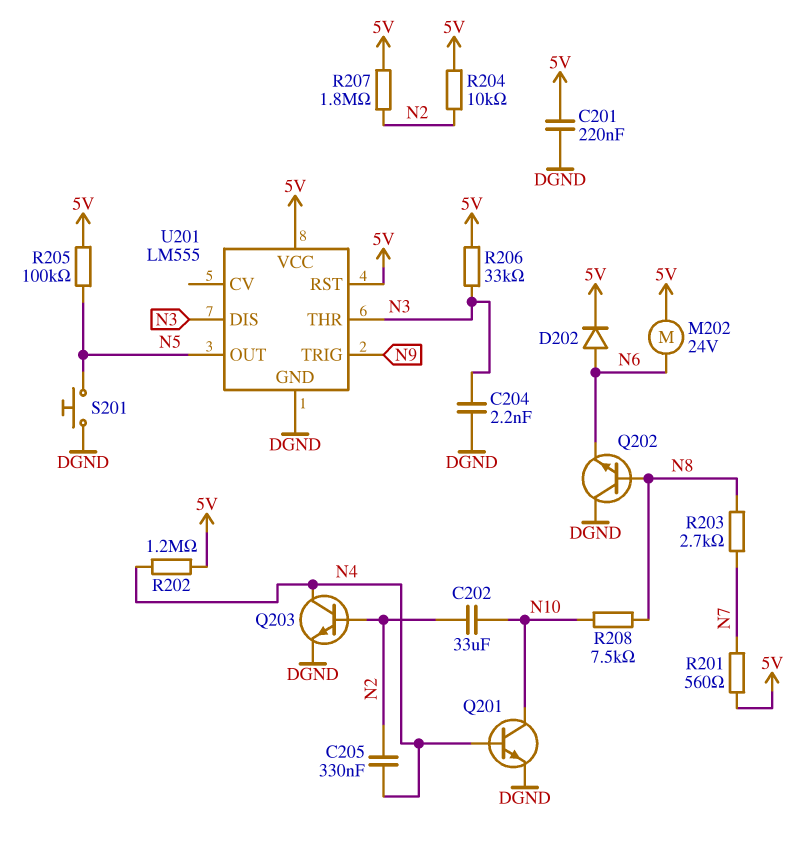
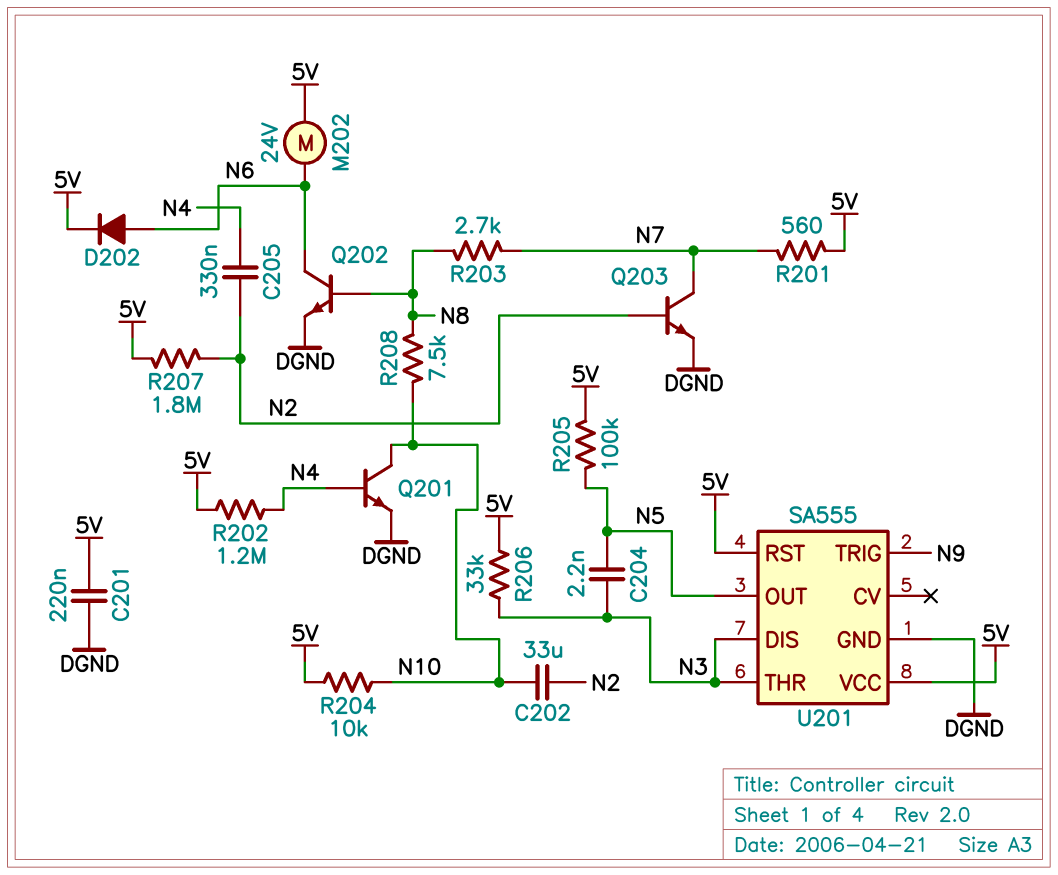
C204: 2.2nF (DGND, N3) -> 2.2nF (N3, N5)
Q202: NPN (B N8, C DGND, E N6) -> NPN (B N8, C N6, E DGND)
Q203: NPN (B N2, C N4, E DGND) -> NPN (B N2, C N7, E DGND)
R204: 10k (5V, N2) -> 10k (5V, N10)
S201: button (DGND, N5) -> none
U201: LM555 -> SA555

